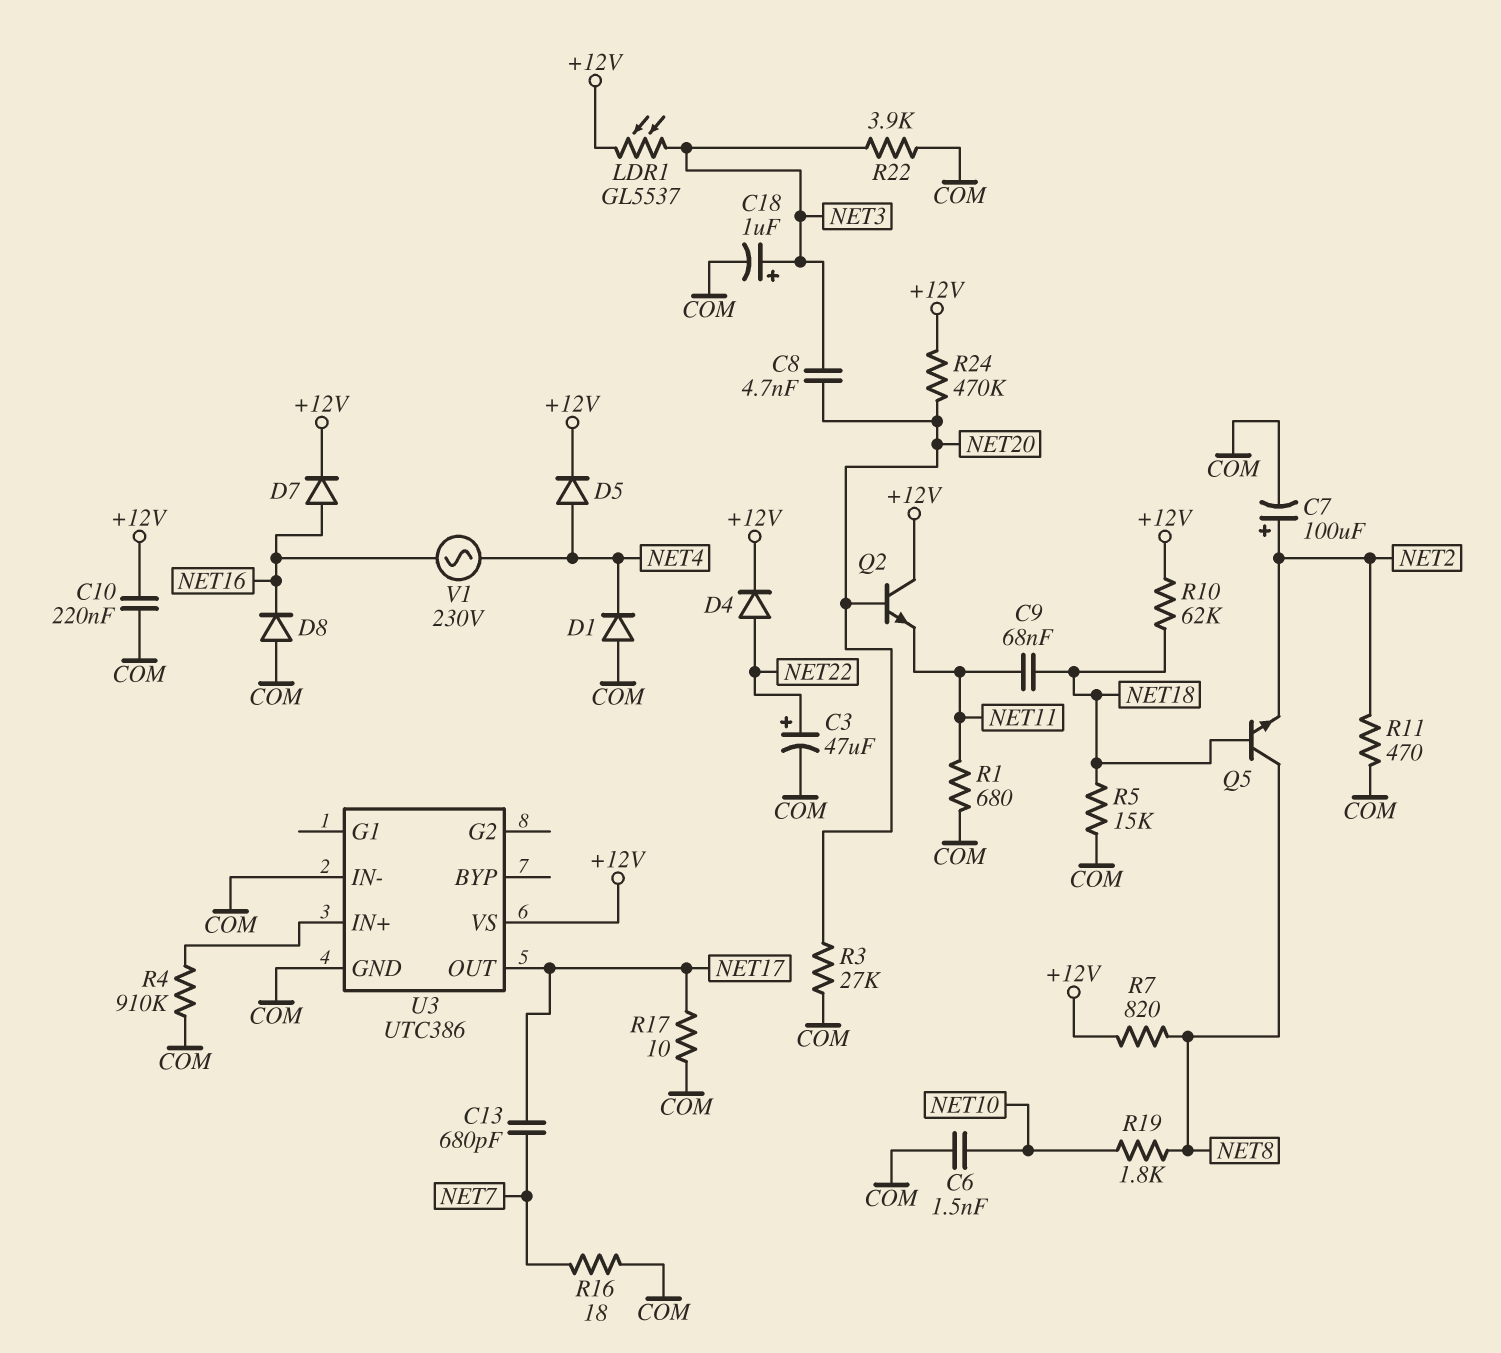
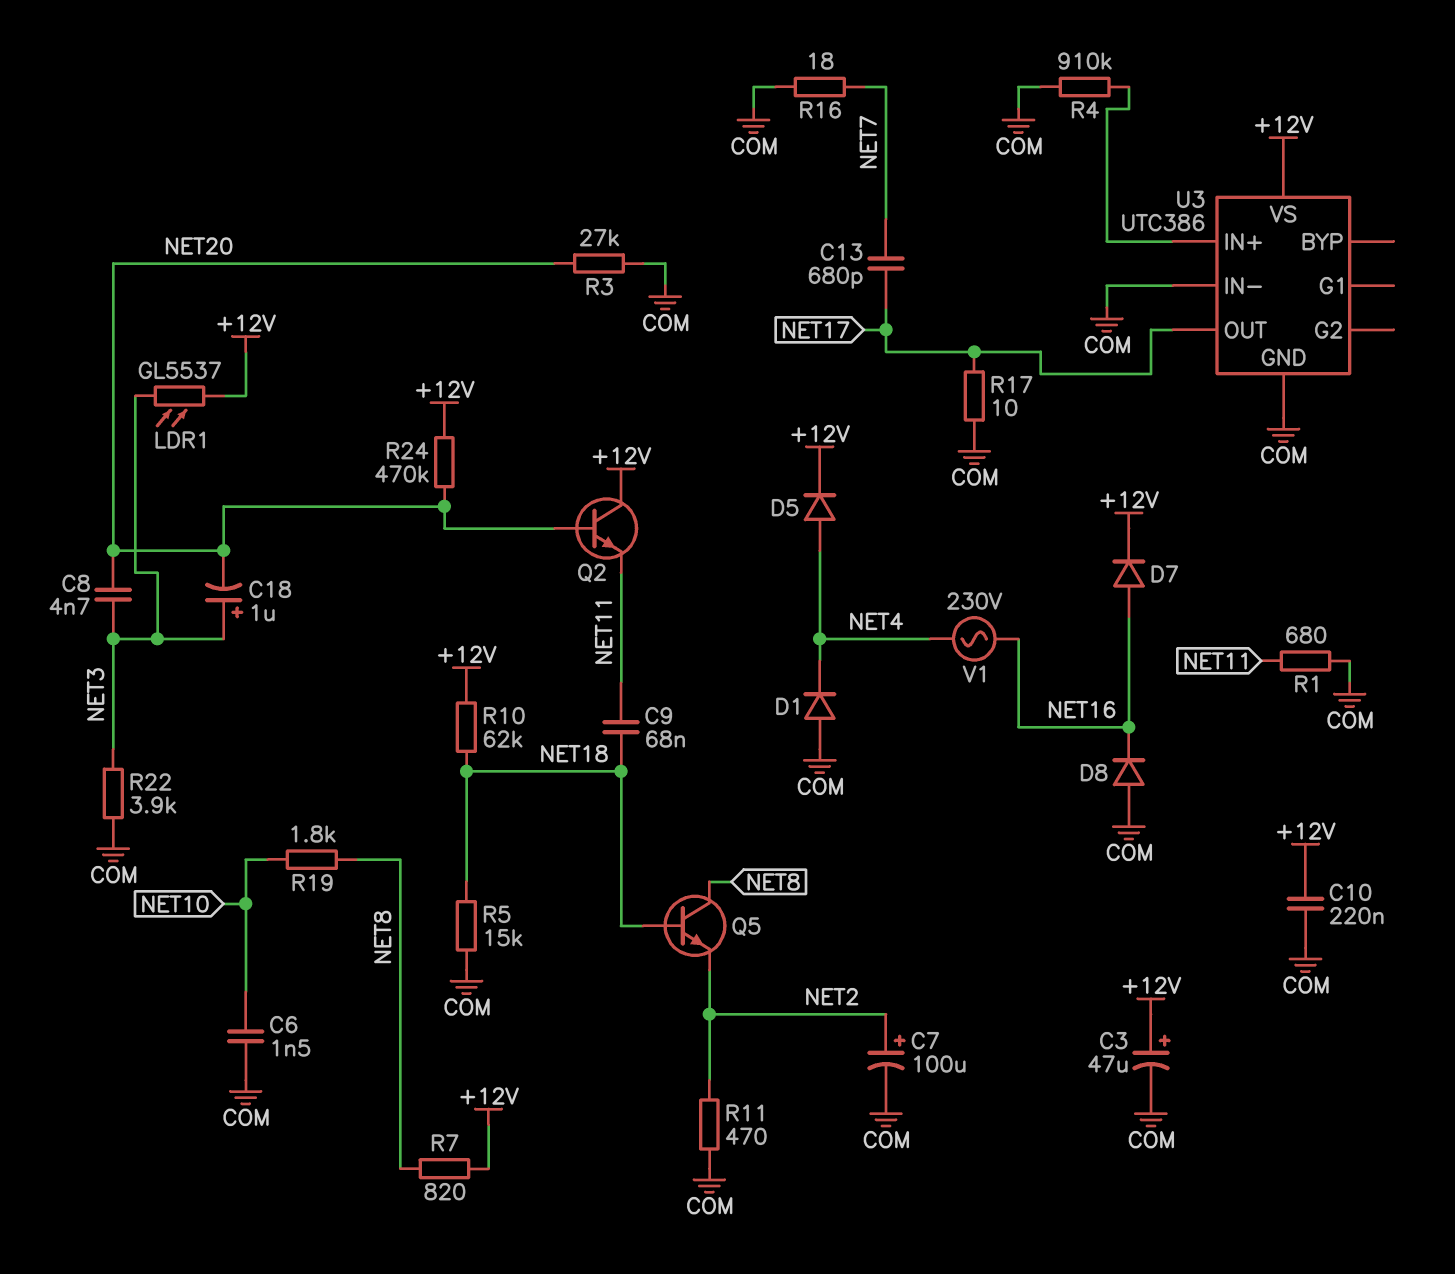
C3: 47uF (plus NET22, minus COM) -> 47uF (plus +12V, minus COM)
C18: 1uF (plus NET3, minus COM) -> 1uF (plus NET3, minus NET20)
D4: diode (A NET22, K +12V) -> none

